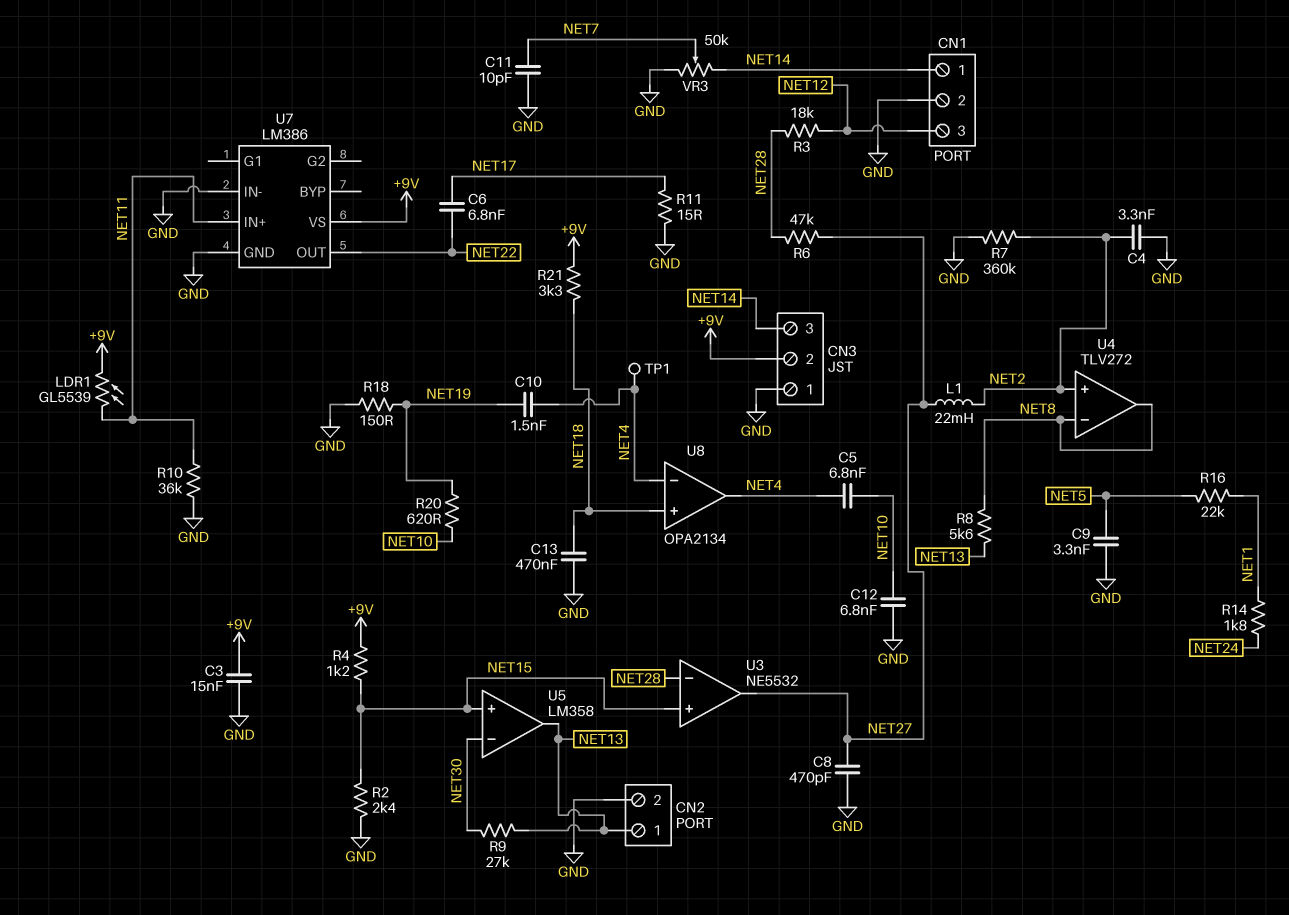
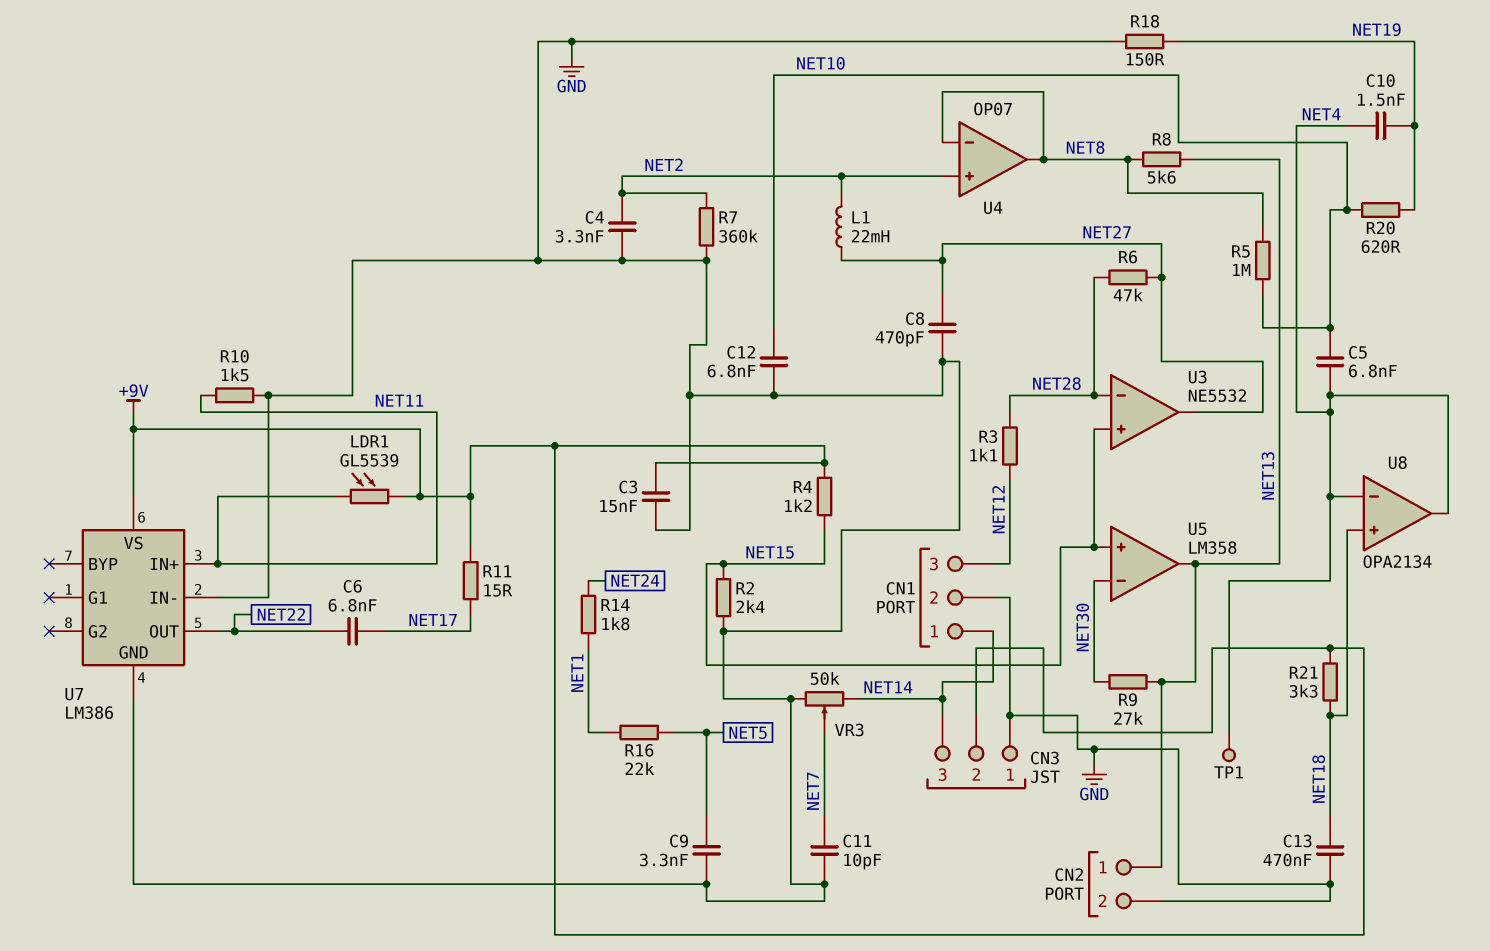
R3: 18k (NET12, NET28) -> 1.1k (NET12, NET28)
R5: none -> 1M (NET8, NET10)
R10: 36k (GND, NET11) -> 1.5k (GND, NET11)
R11: 15 (GND, NET17) -> 15 (+9V, NET17)
U4: TLV272 -> OP07

